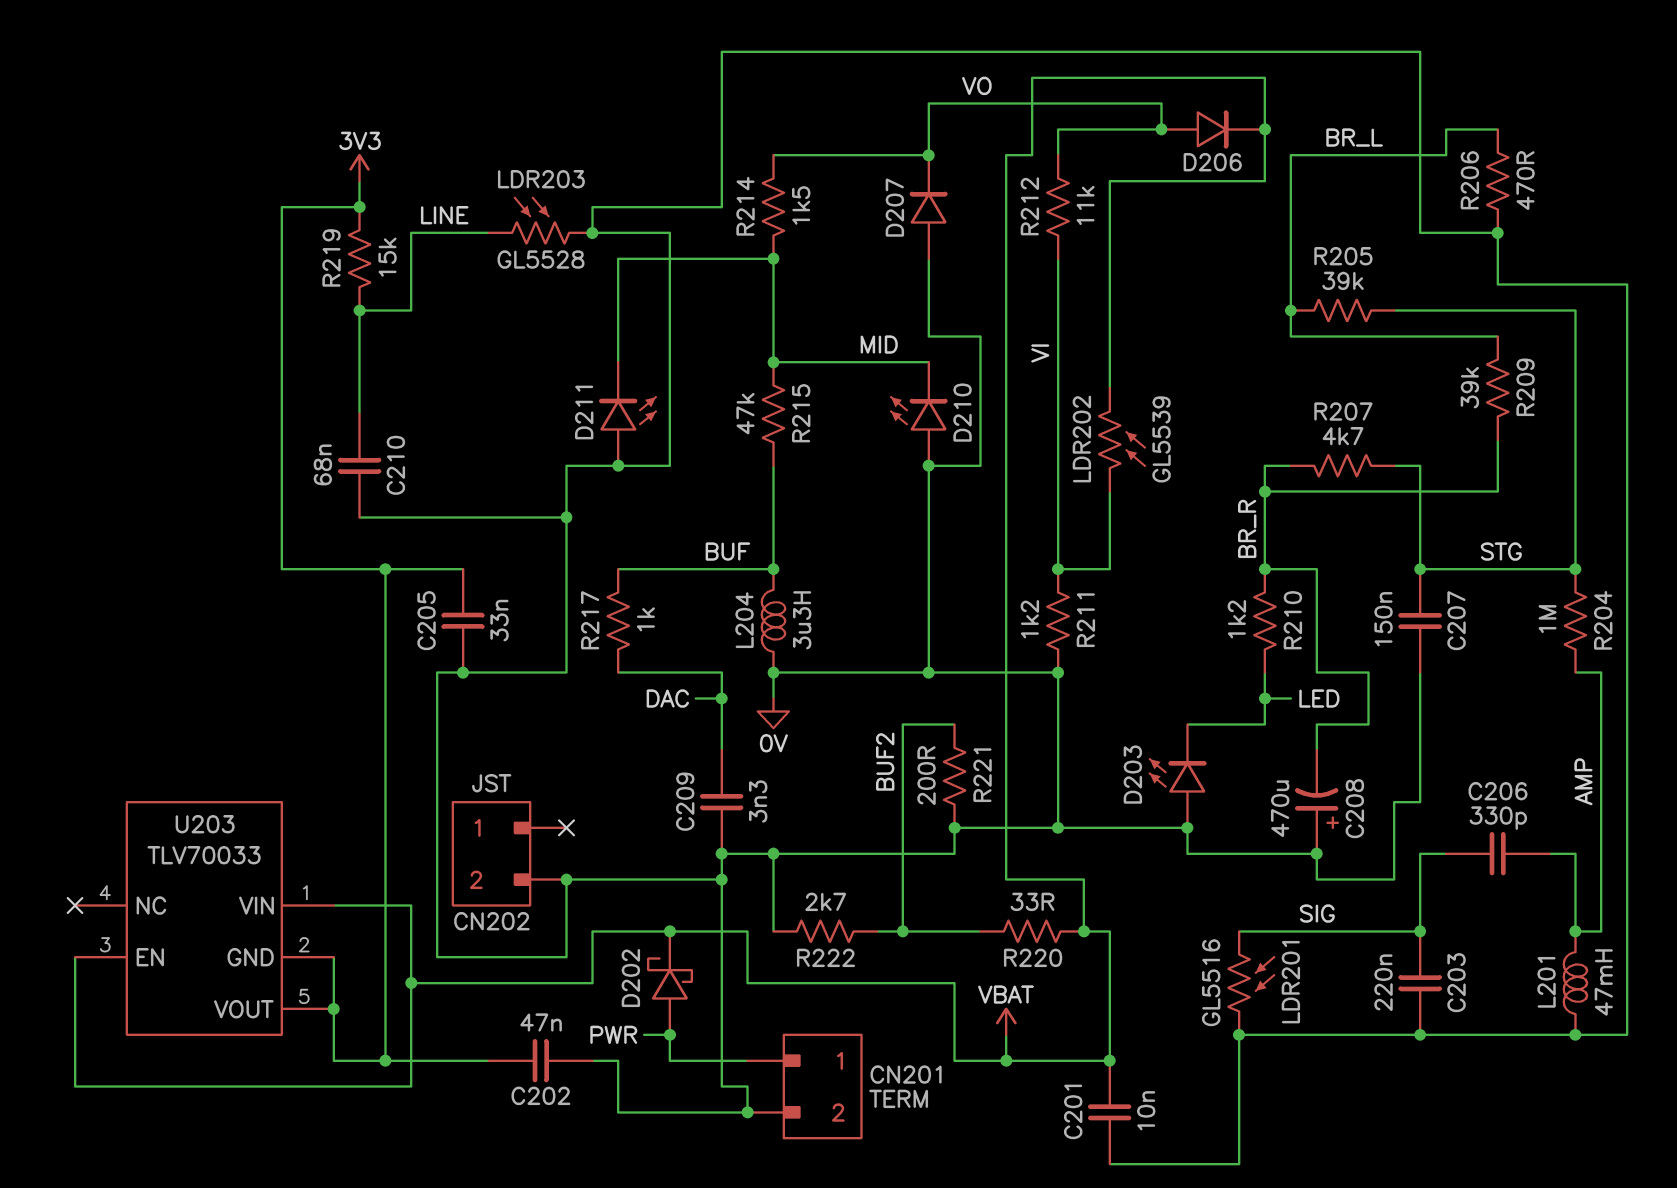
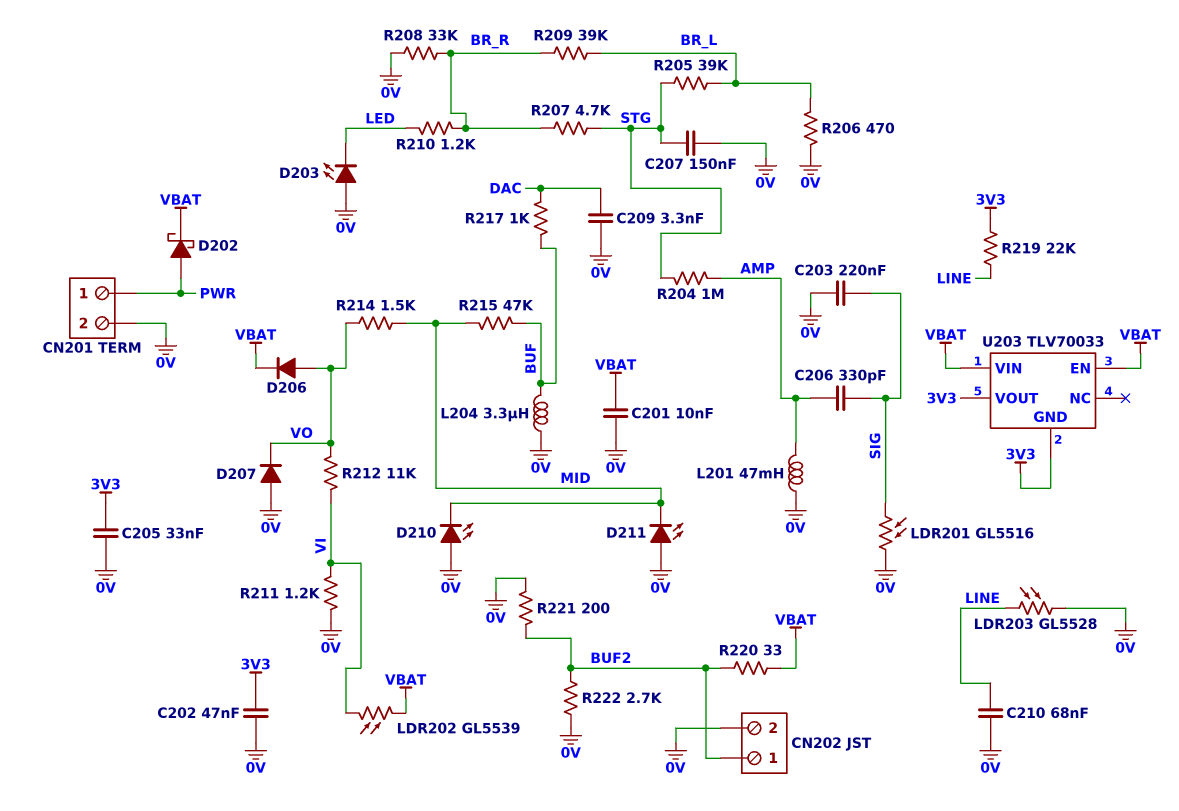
C208: 470uF (plus 0V, minus BR_R) -> none
CN202 pin 1: none -> BUF2
R208: none -> 33k (0V, BR_R)
R219: 15k (3V3, LINE) -> 22k (3V3, LINE)

